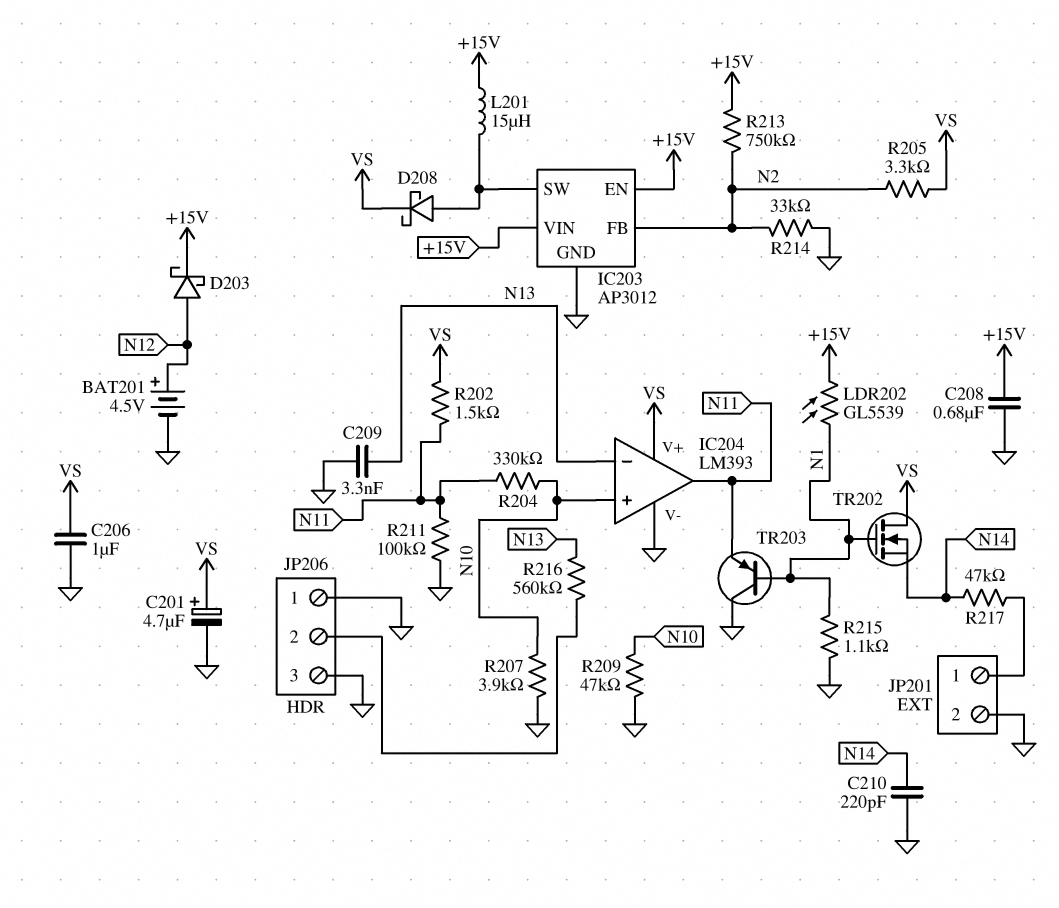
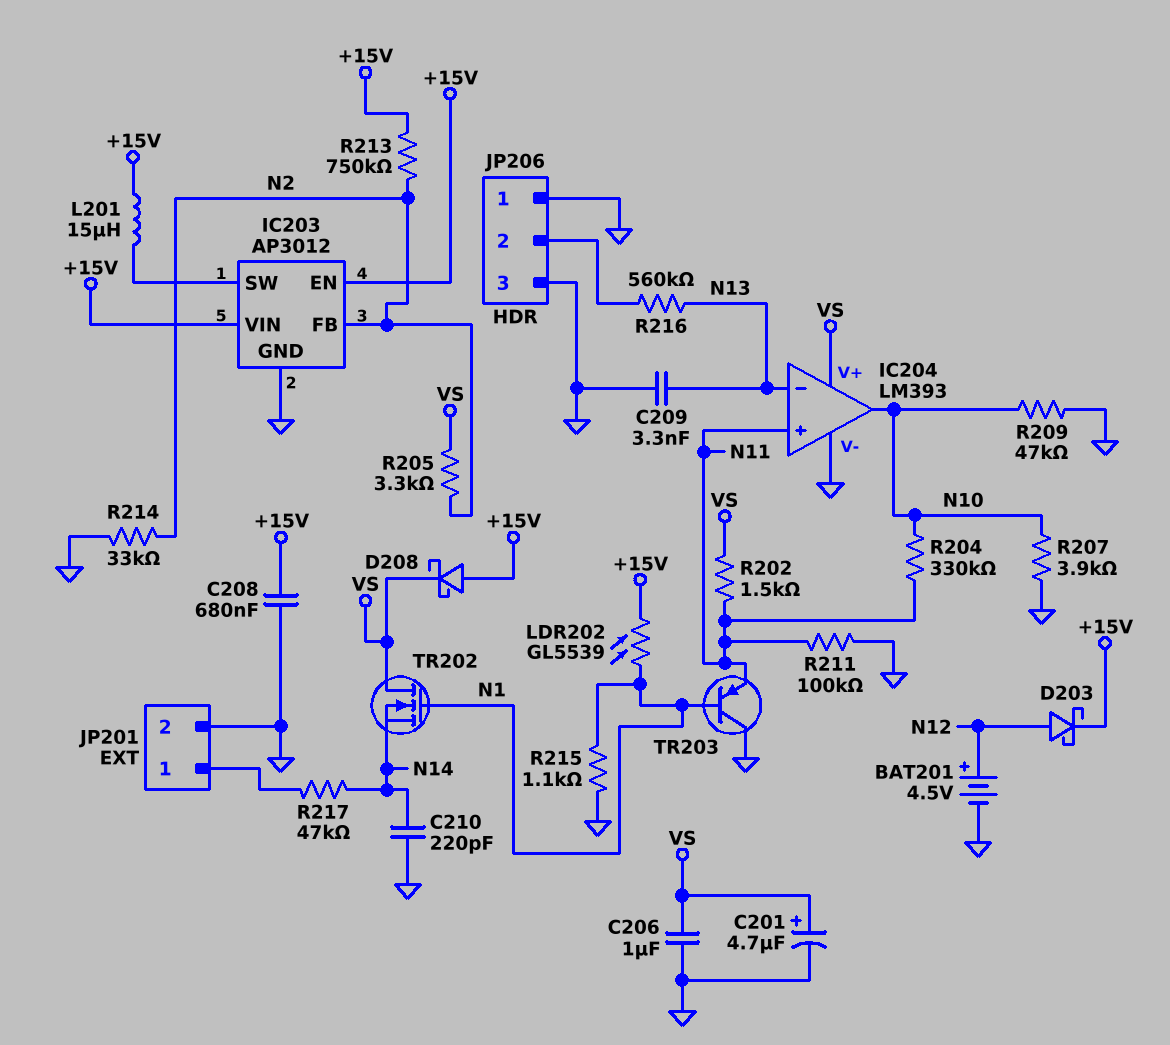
D208: schottky (A IC203/SW, K VS) -> schottky (A +15V, K VS)
IC204 pin in+: N10 -> N11
IC204 pin out: N11 -> N10

